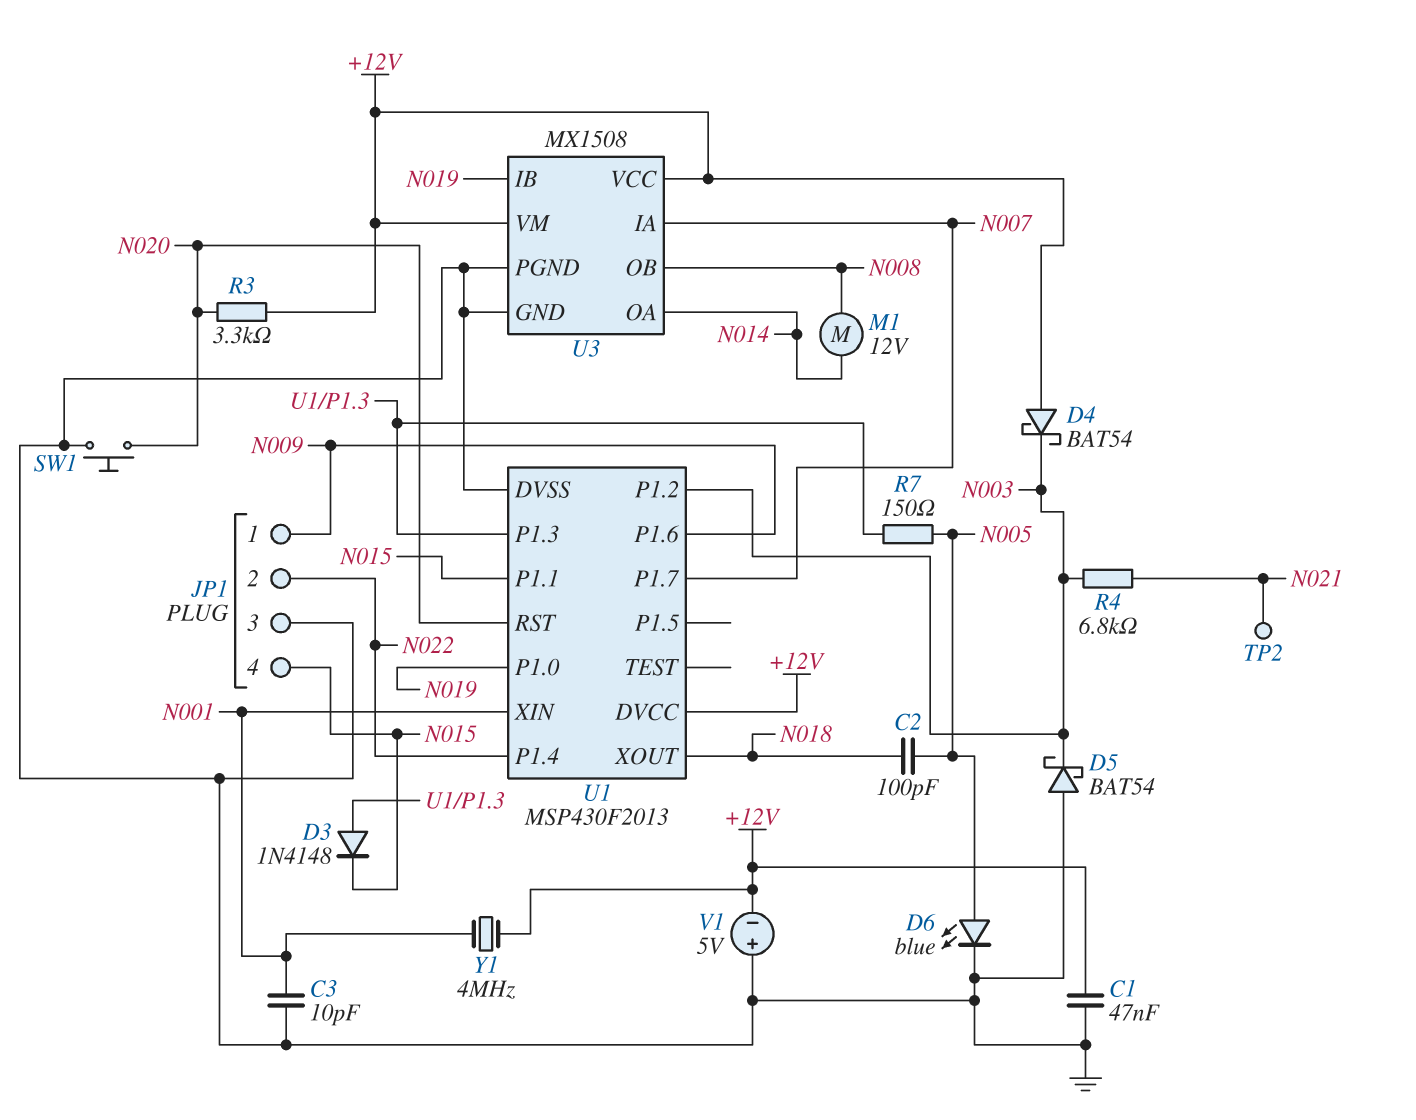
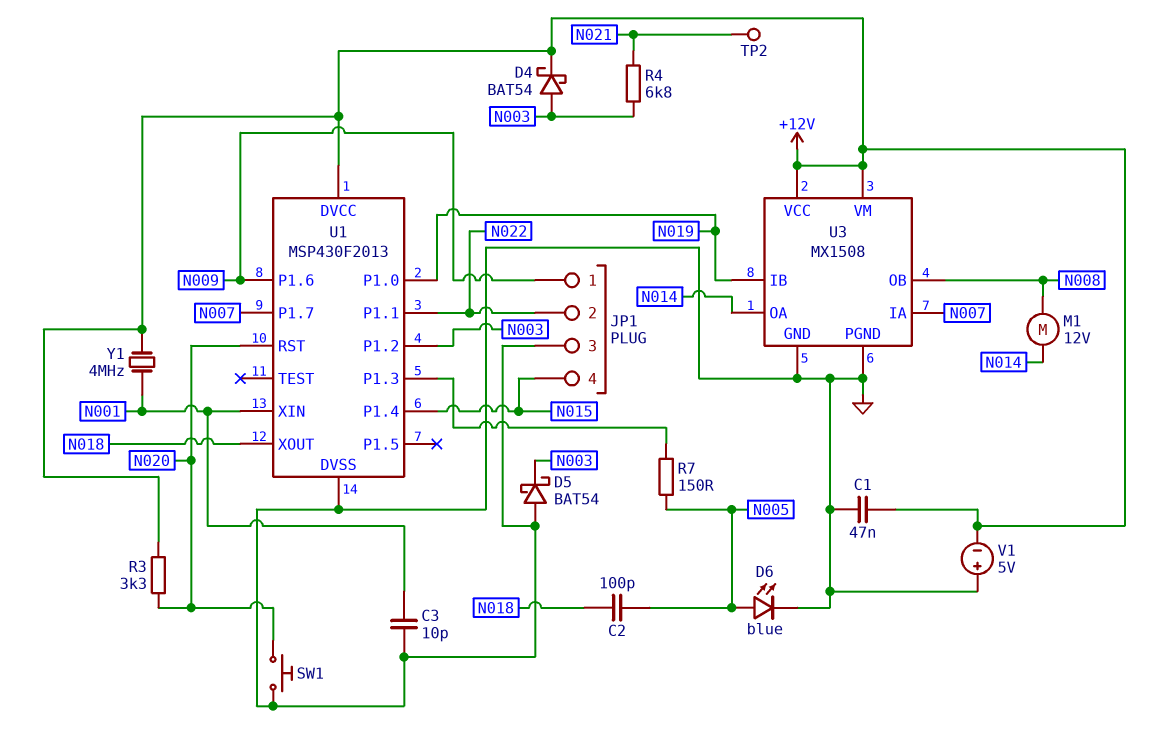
D3: diode 1N4148 (A U1/P1.3, K N015) -> none
D4: schottky BAT54 (A +12V, K N003) -> schottky BAT54 (A N003, K +12V)
U1 pin P1.1: N015 -> N022
U1 pin P1.4: N022 -> N015

